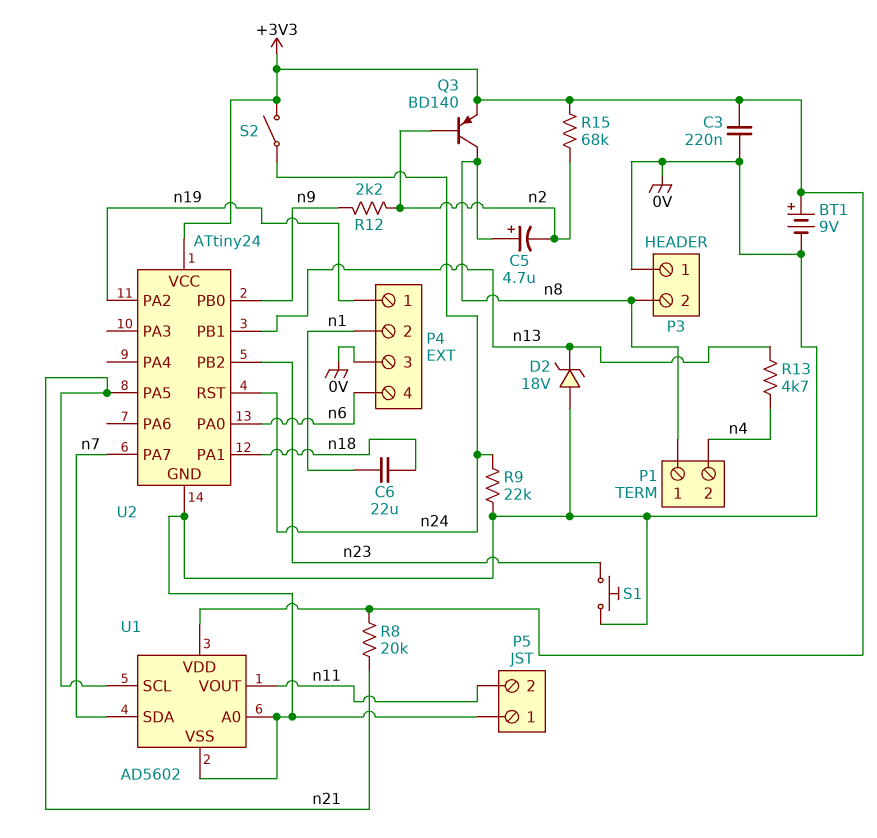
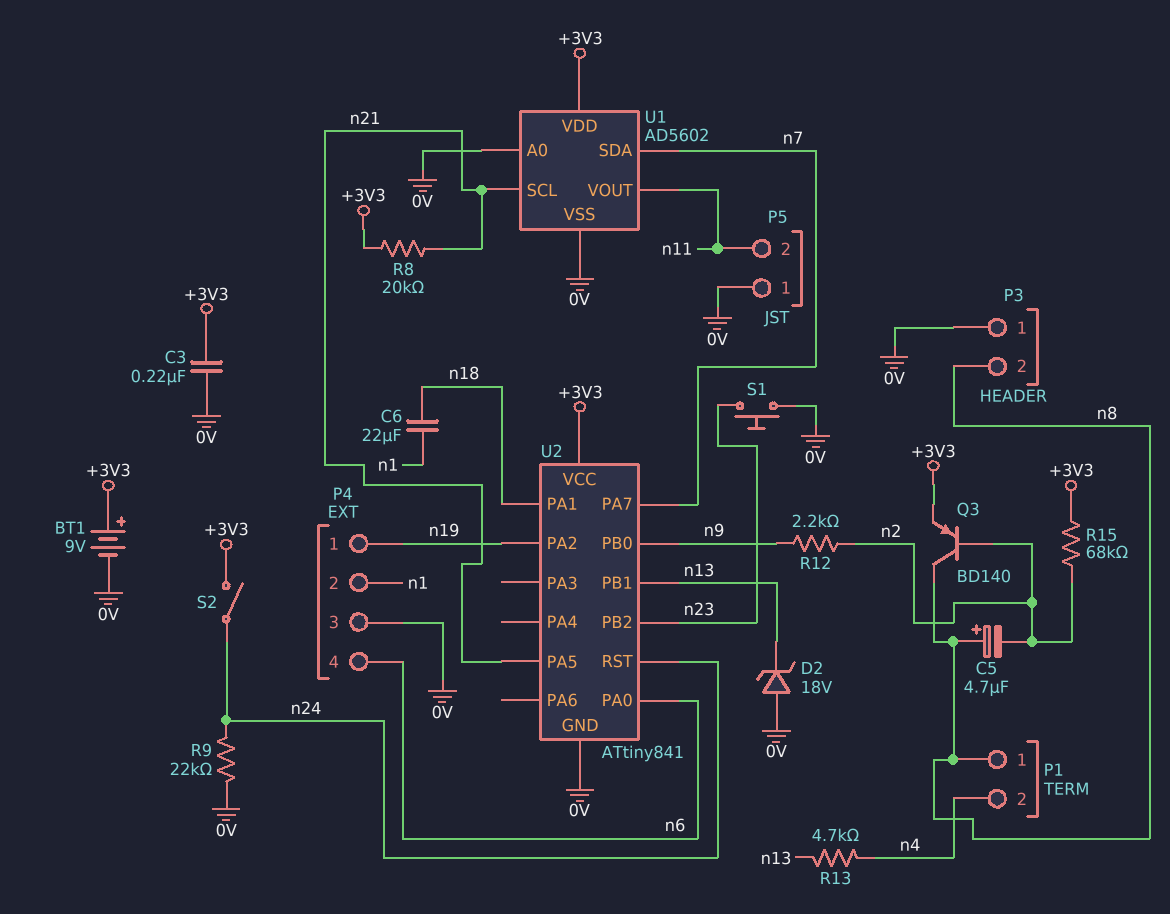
U2: ATtiny24 -> ATtiny841

